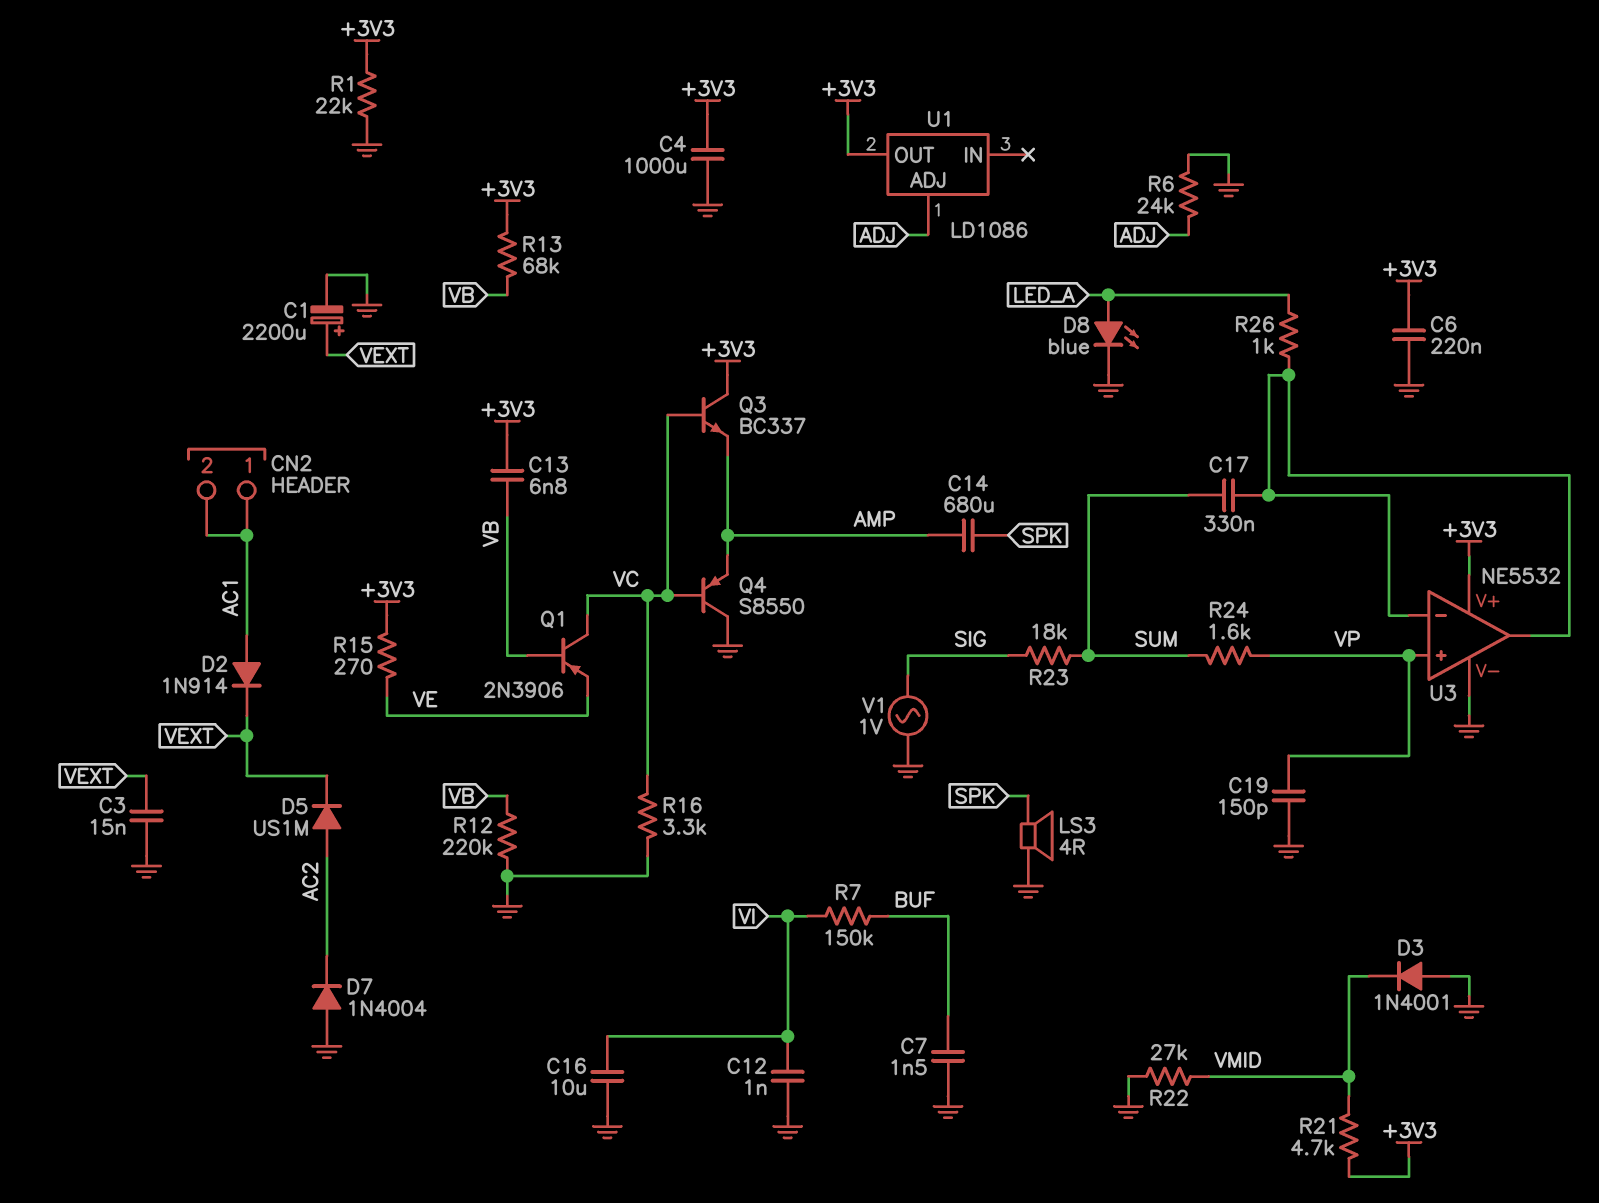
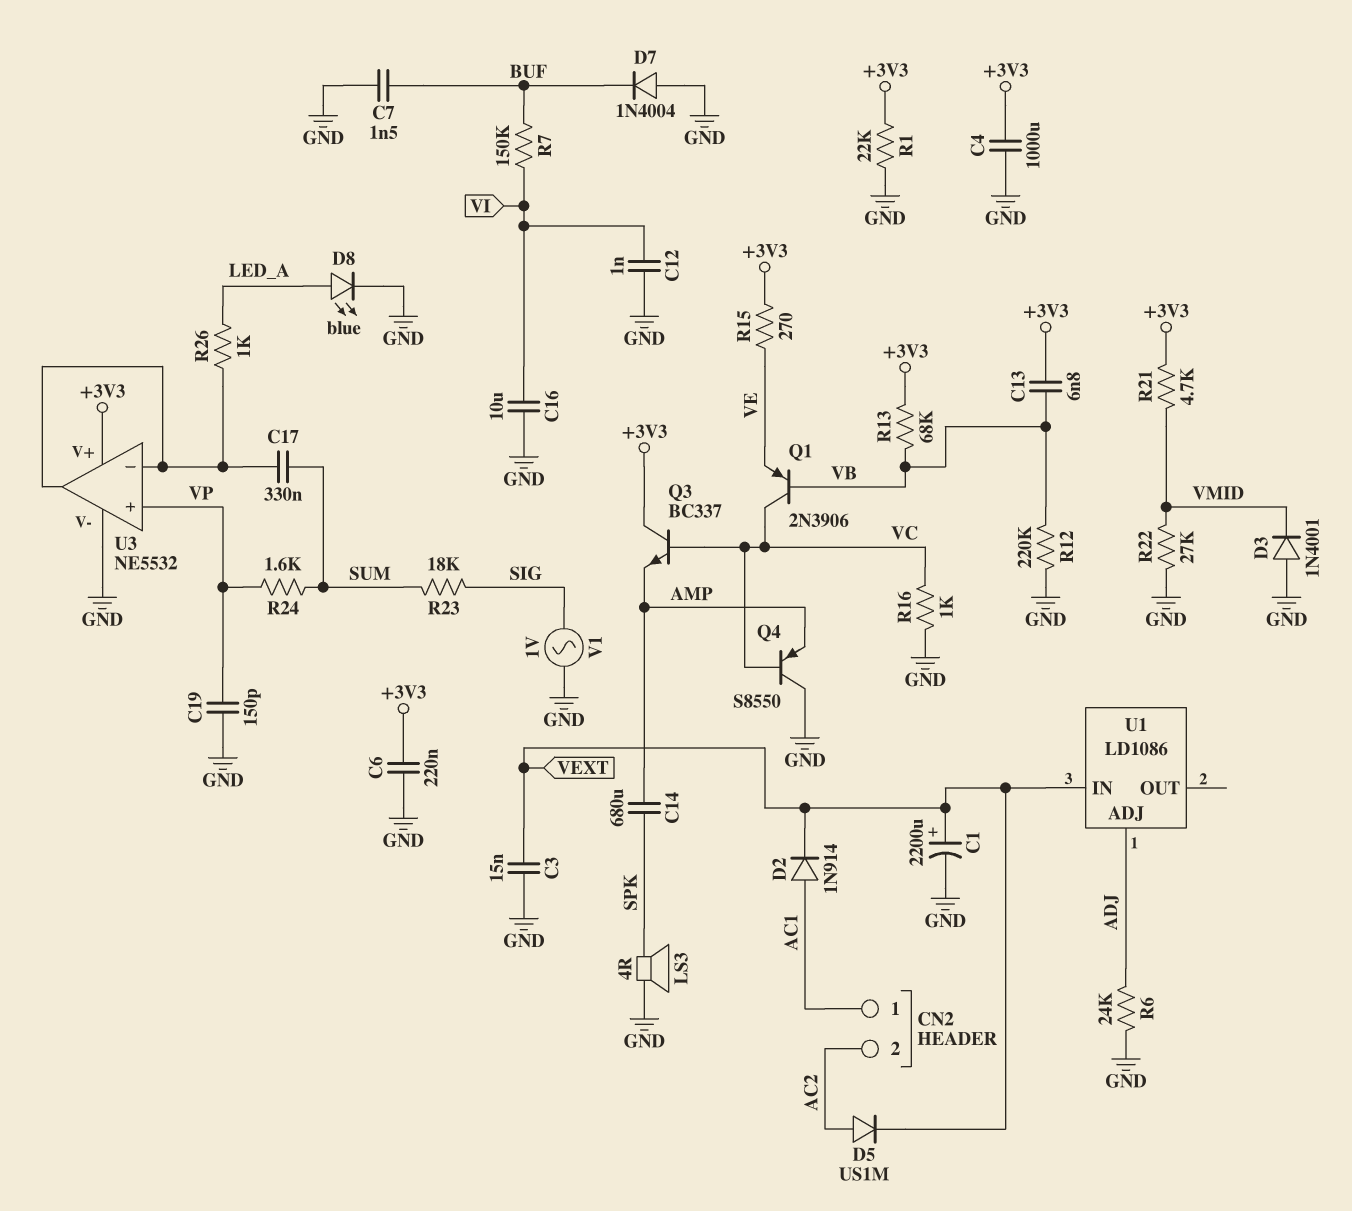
CN2 pin 2: AC1 -> AC2
D7: diode 1N4004 (A GND, K AC2) -> diode 1N4004 (A GND, K BUF)
R16: 3.3k (GND, VC) -> 1k (GND, VC)
U1 pin IN: none -> VEXT
U1 pin OUT: +3V3 -> none

